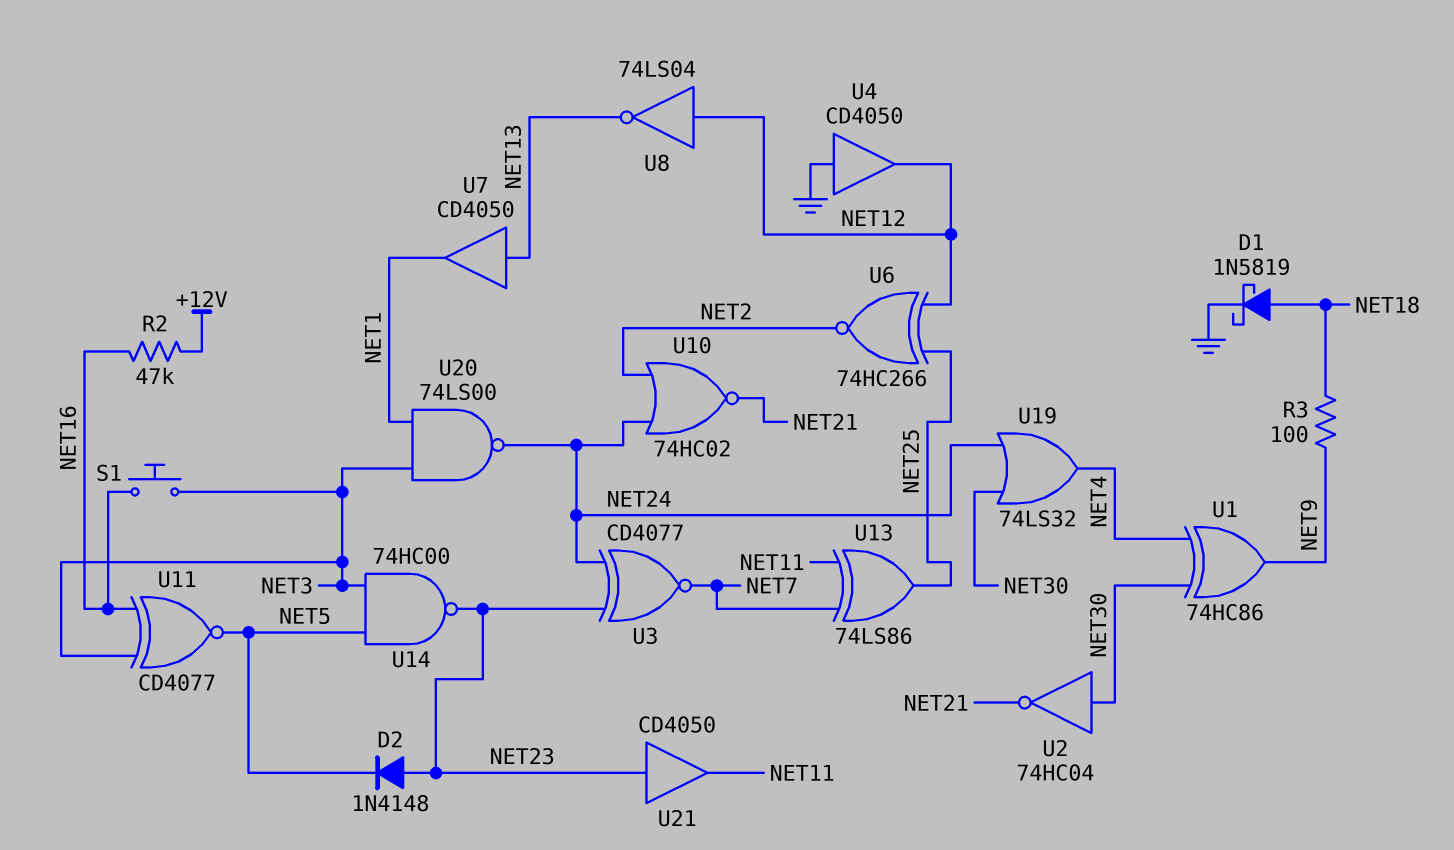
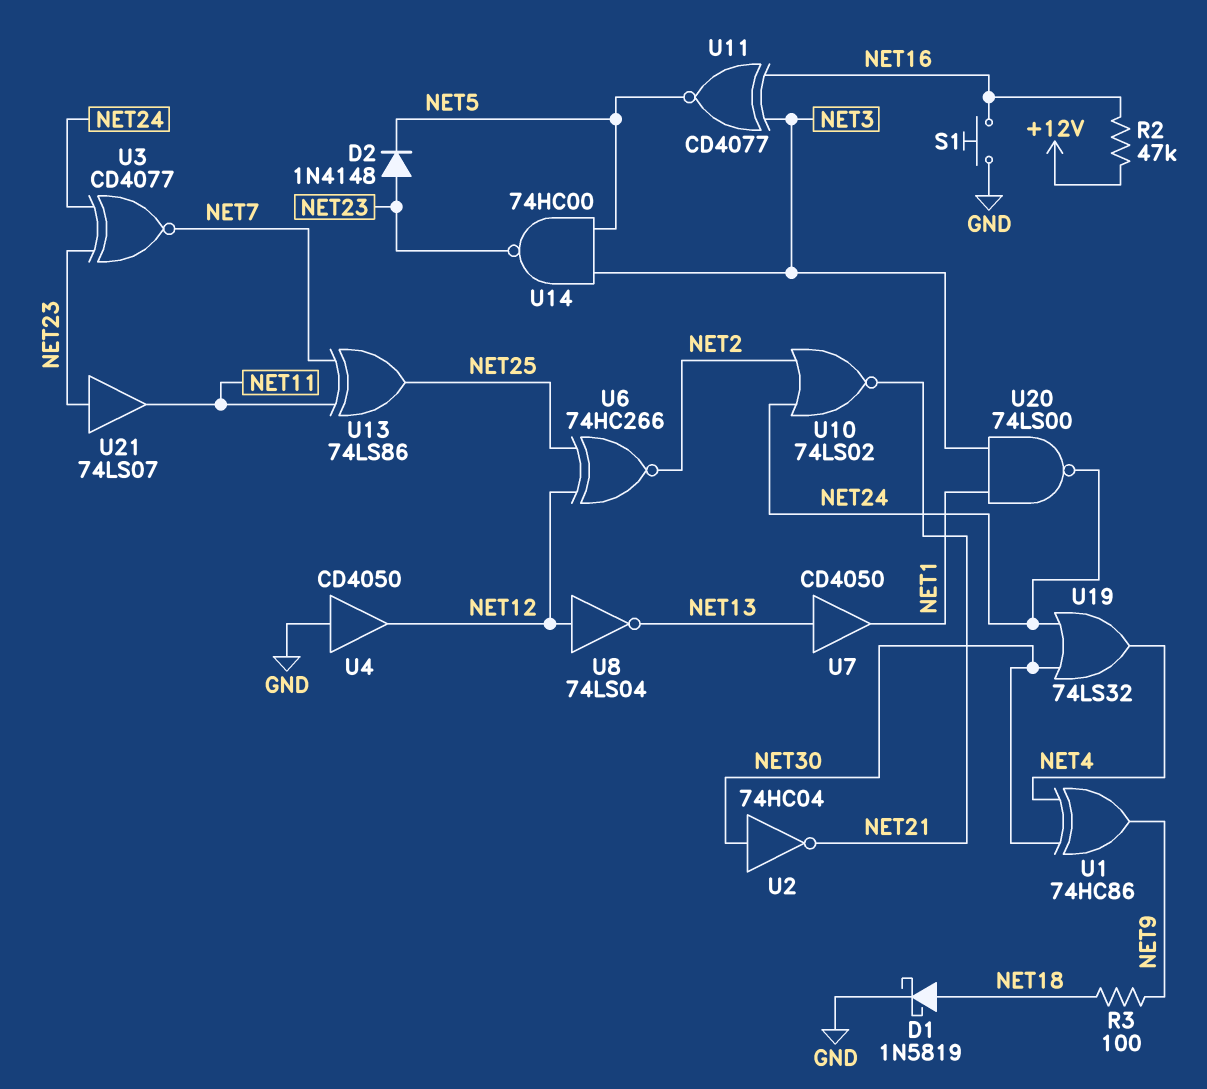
S1: button (NET3, NET16) -> button (GND, NET16)
U10: NOR 74HC02 (in NET2, in NET24, out NET21) -> NOR 74LS02 (in NET2, in NET24, out NET21)
U21: buffer CD4050 (in NET23, out NET11) -> buffer 74LS07 (in NET23, out NET11)

